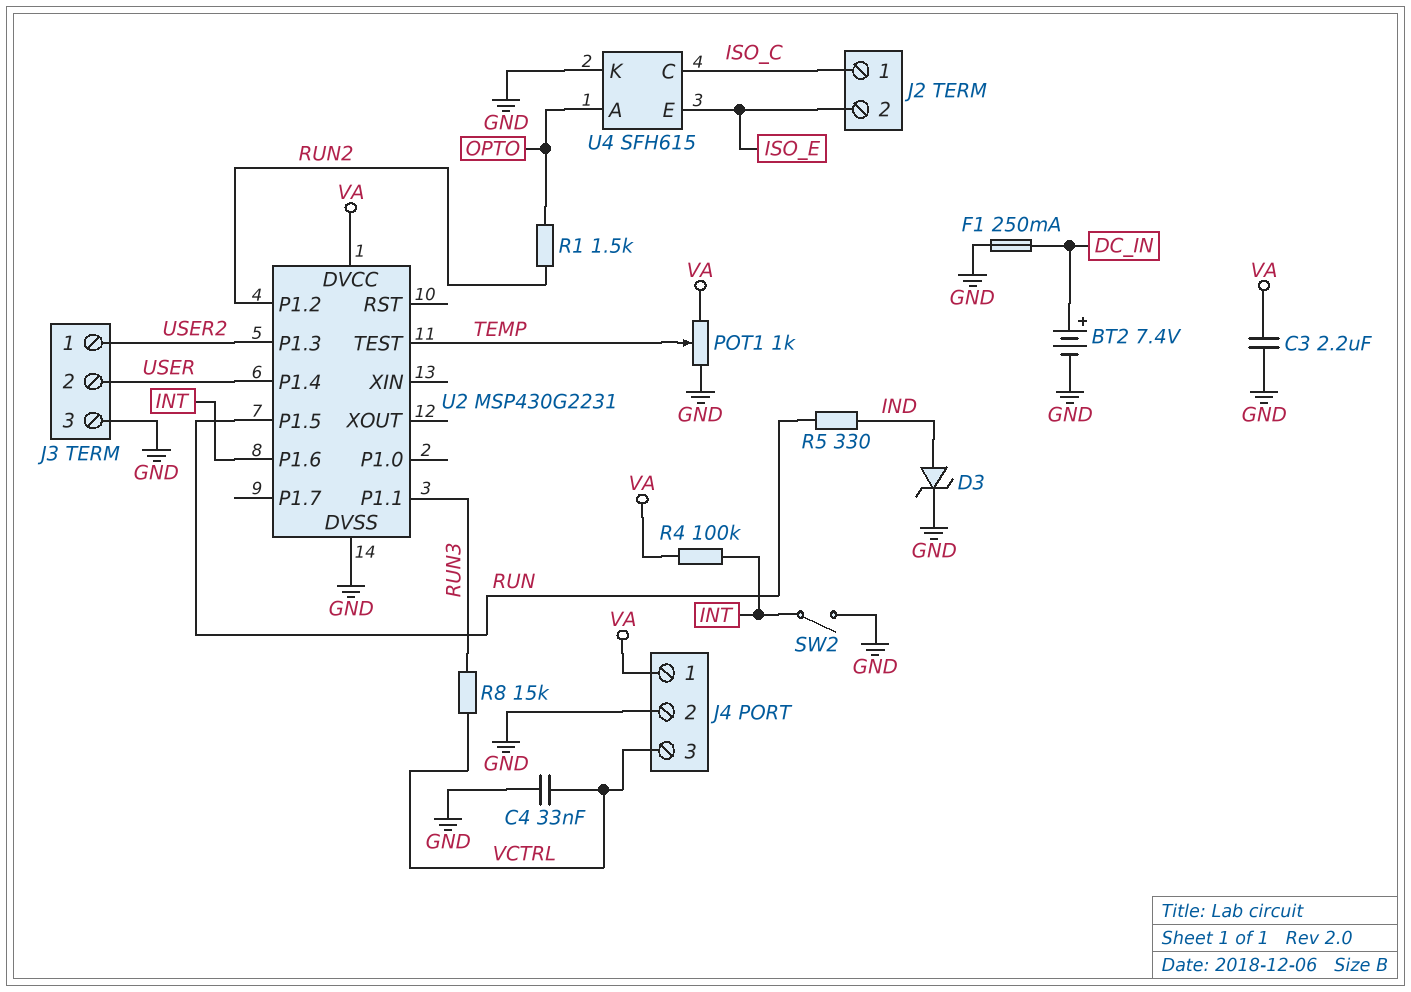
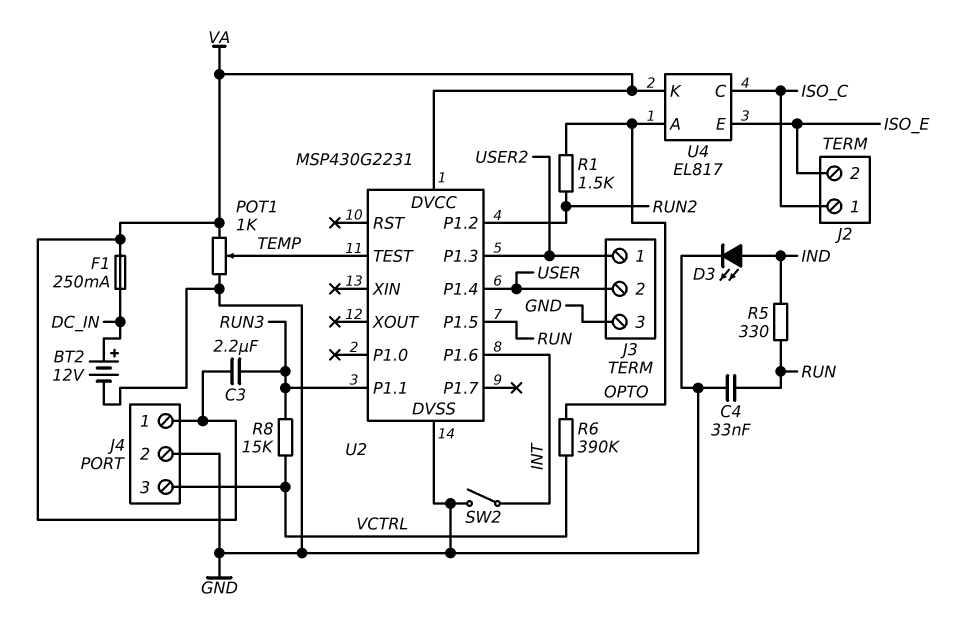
BT2: 7.4V (plus DC_IN, minus GND) -> 12V (plus DC_IN, minus GND)
C3: 2.2uF (GND, VA) -> 2.2uF (RUN3, VA)
C4: 33nF (GND, VCTRL) -> 33nF (GND, RUN)
D3: zener (A IND, K GND) -> LED (A IND, K GND)
F1: 250mA (DC_IN, GND) -> 250mA (DC_IN, VA)
R4: 100k (INT, VA) -> none
R6: none -> 390k (OPTO, VCTRL)
U4: SFH615 -> EL817
U4 pin K: GND -> VA

